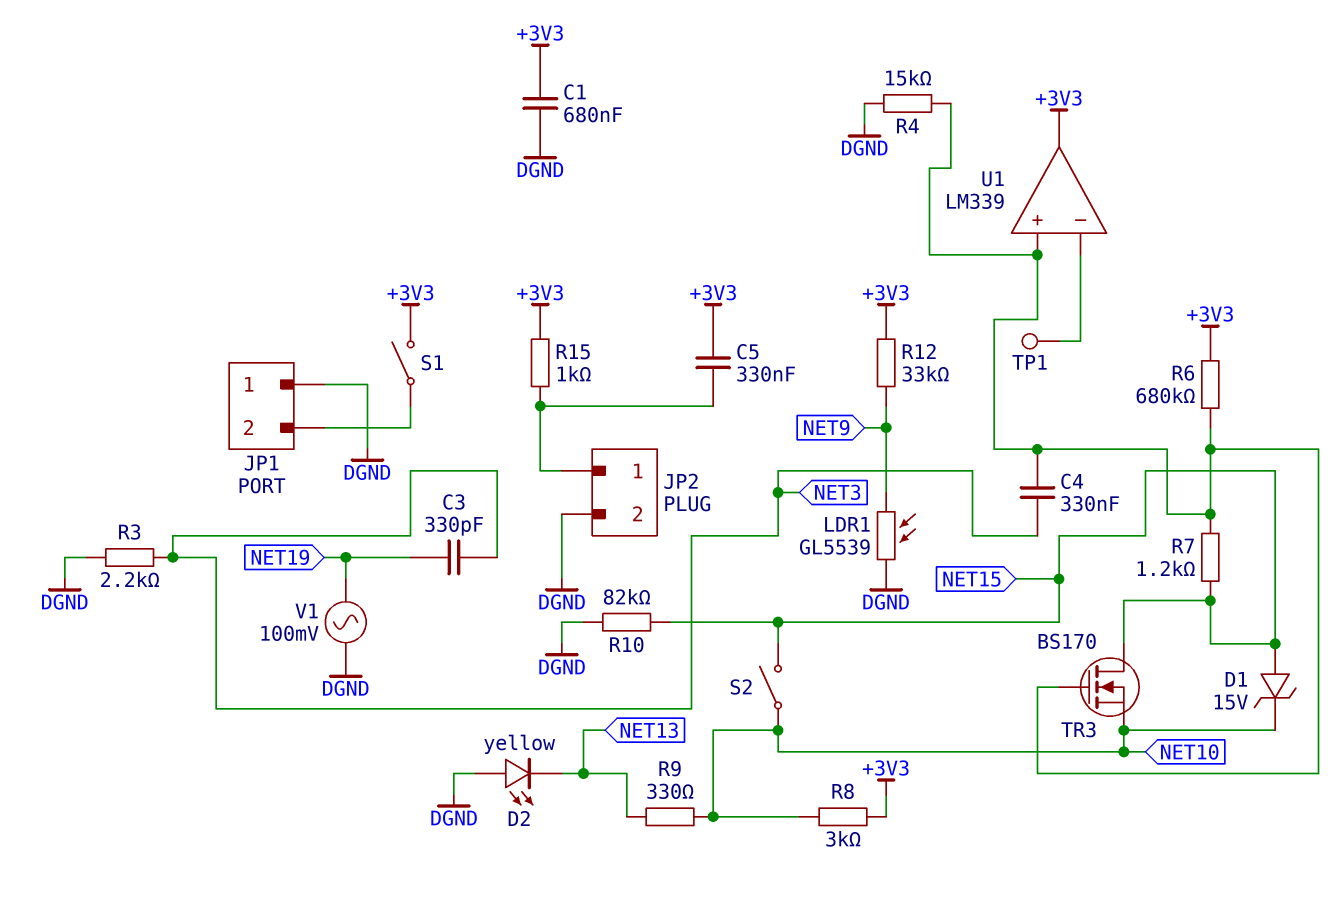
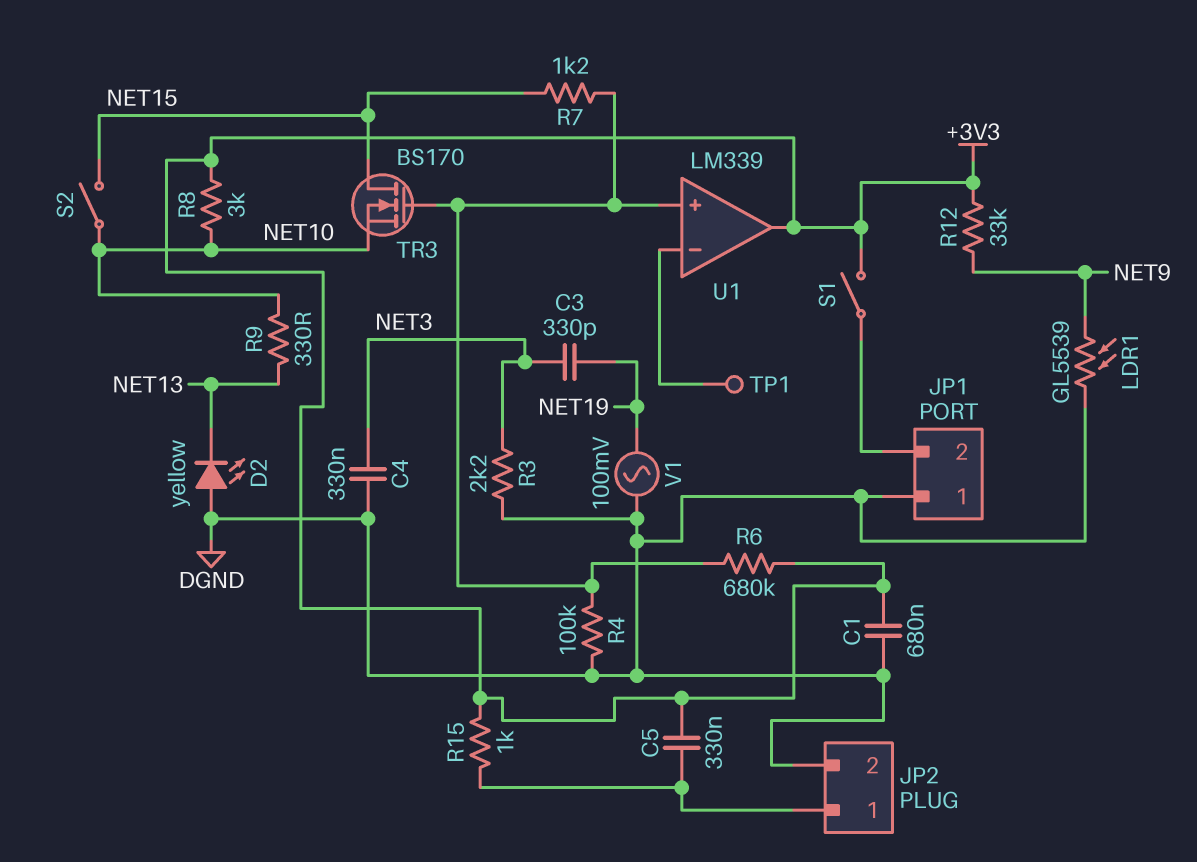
C4: 330nF (NET3, U1/in+) -> 330nF (DGND, NET3)
D1: zener 15V (A NET15, K NET10) -> none
R4: 15k (DGND, U1/in+) -> 100k (DGND, U1/in+)
R10: 82k (DGND, NET15) -> none

